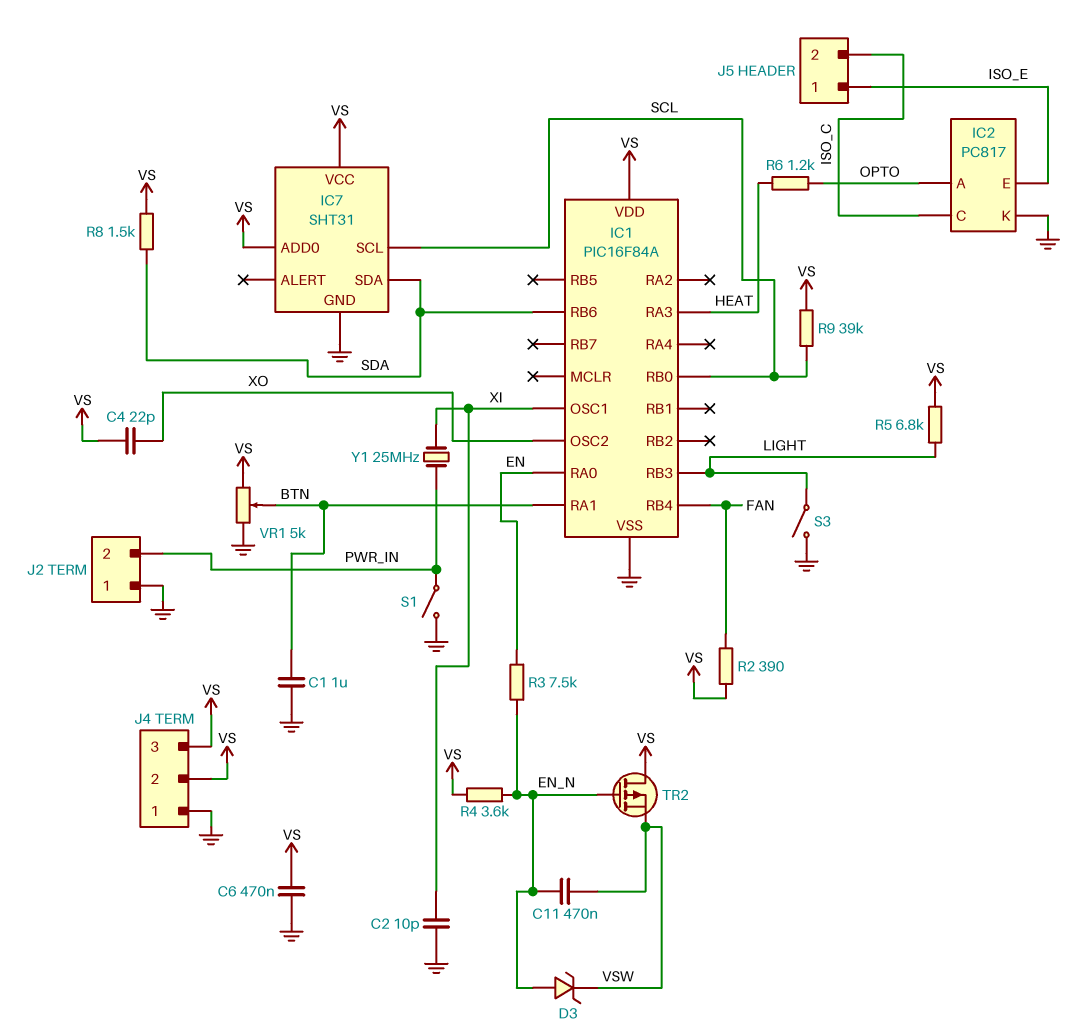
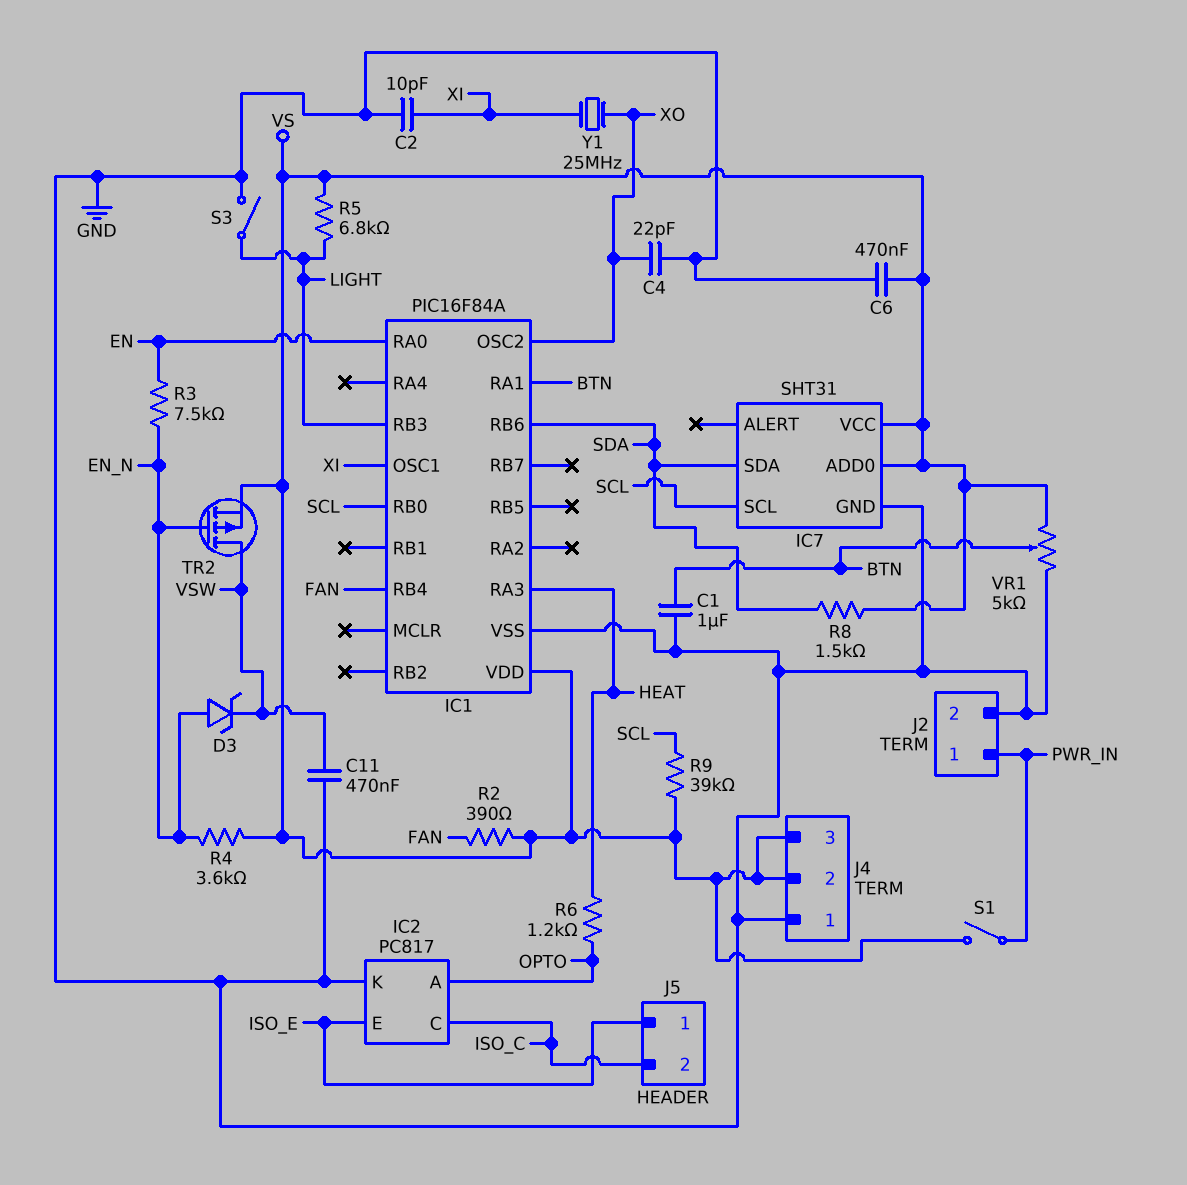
C4: 22pF (VS, XO) -> 22pF (GND, XO)
C11: 470nF (EN_N, VSW) -> 470nF (GND, VSW)
J2 pin 1: GND -> PWR_IN
J2 pin 2: PWR_IN -> GND
S1: switch (GND, PWR_IN) -> switch (PWR_IN, VS)
TR2: PMOS (G EN_N, D VS, S VSW) -> PMOS (G EN_N, D VSW, S VS)
Y1: 25MHz (PWR_IN, XI) -> 25MHz (XI, XO)

